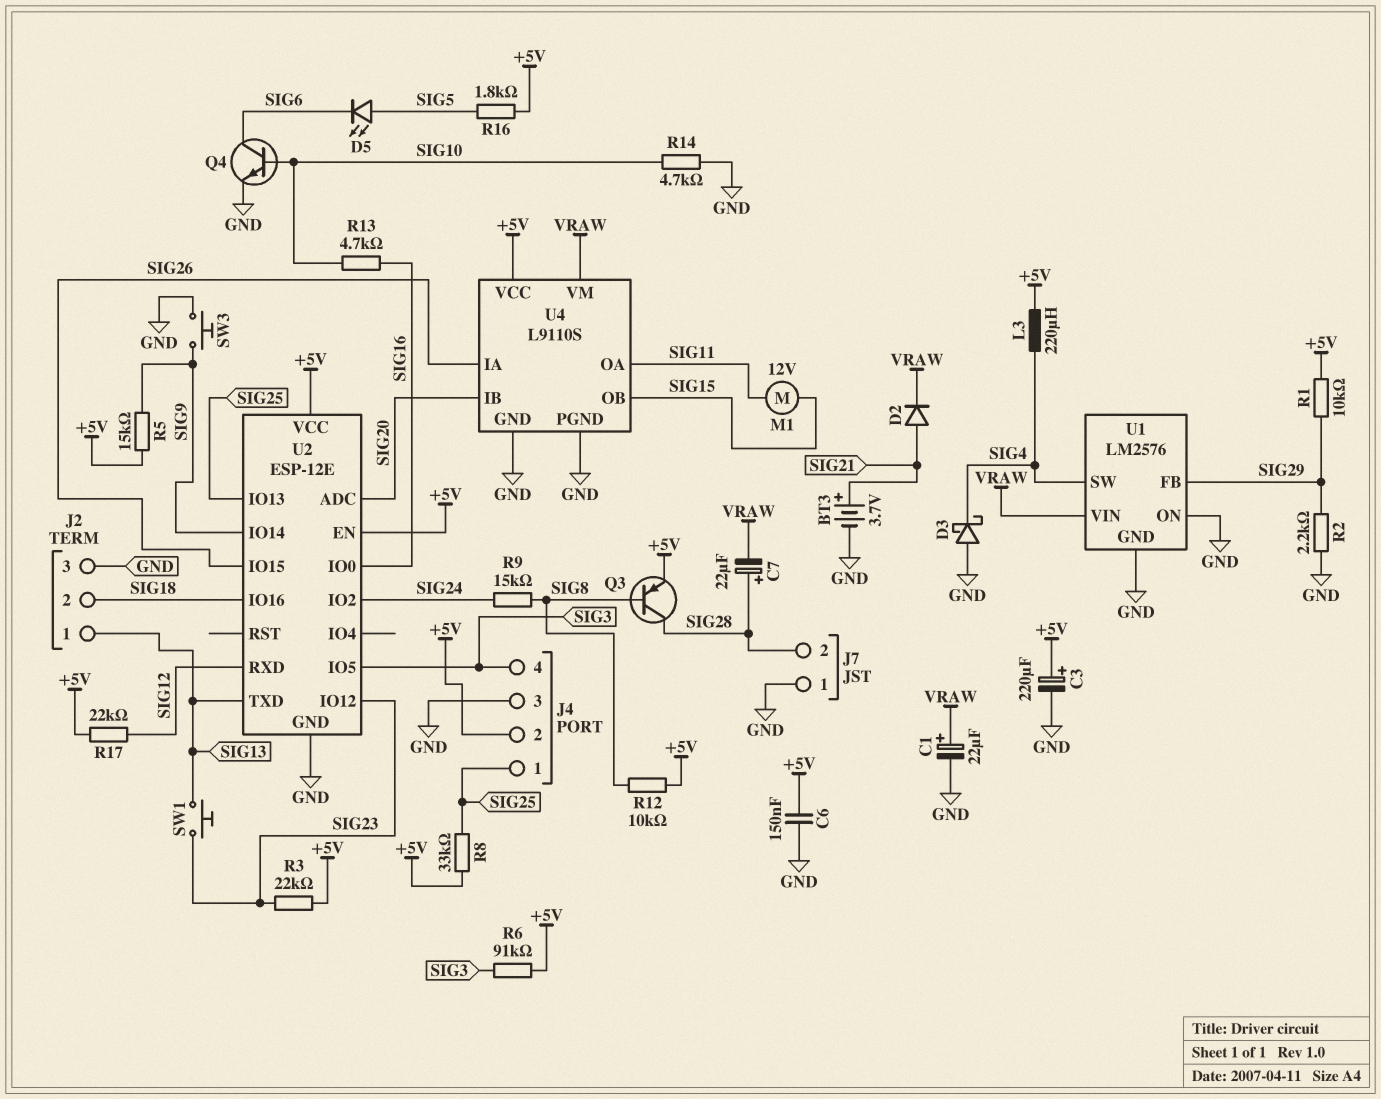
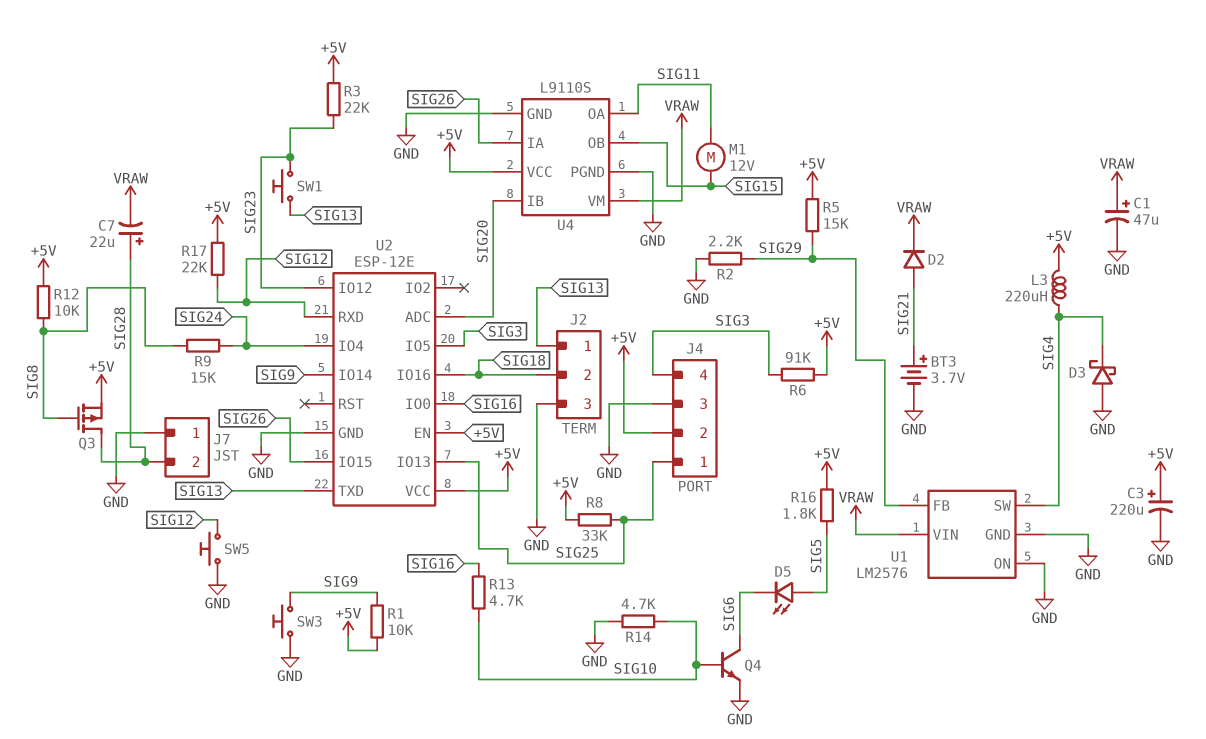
C1: 22uF (plus VRAW, minus GND) -> 47uF (plus VRAW, minus GND)
C6: 150nF (+5V, GND) -> none
Q3: PNP (B SIG8, C SIG28, E +5V) -> PMOS (G SIG8, D SIG28, S +5V)
R1: 10k (+5V, SIG29) -> 10k (+5V, SIG9)
R5: 15k (+5V, SIG9) -> 15k (+5V, SIG29)
SW5: none -> button (GND, SIG12)
U2 pin IO2: SIG24 -> none
U2 pin IO4: none -> SIG24

